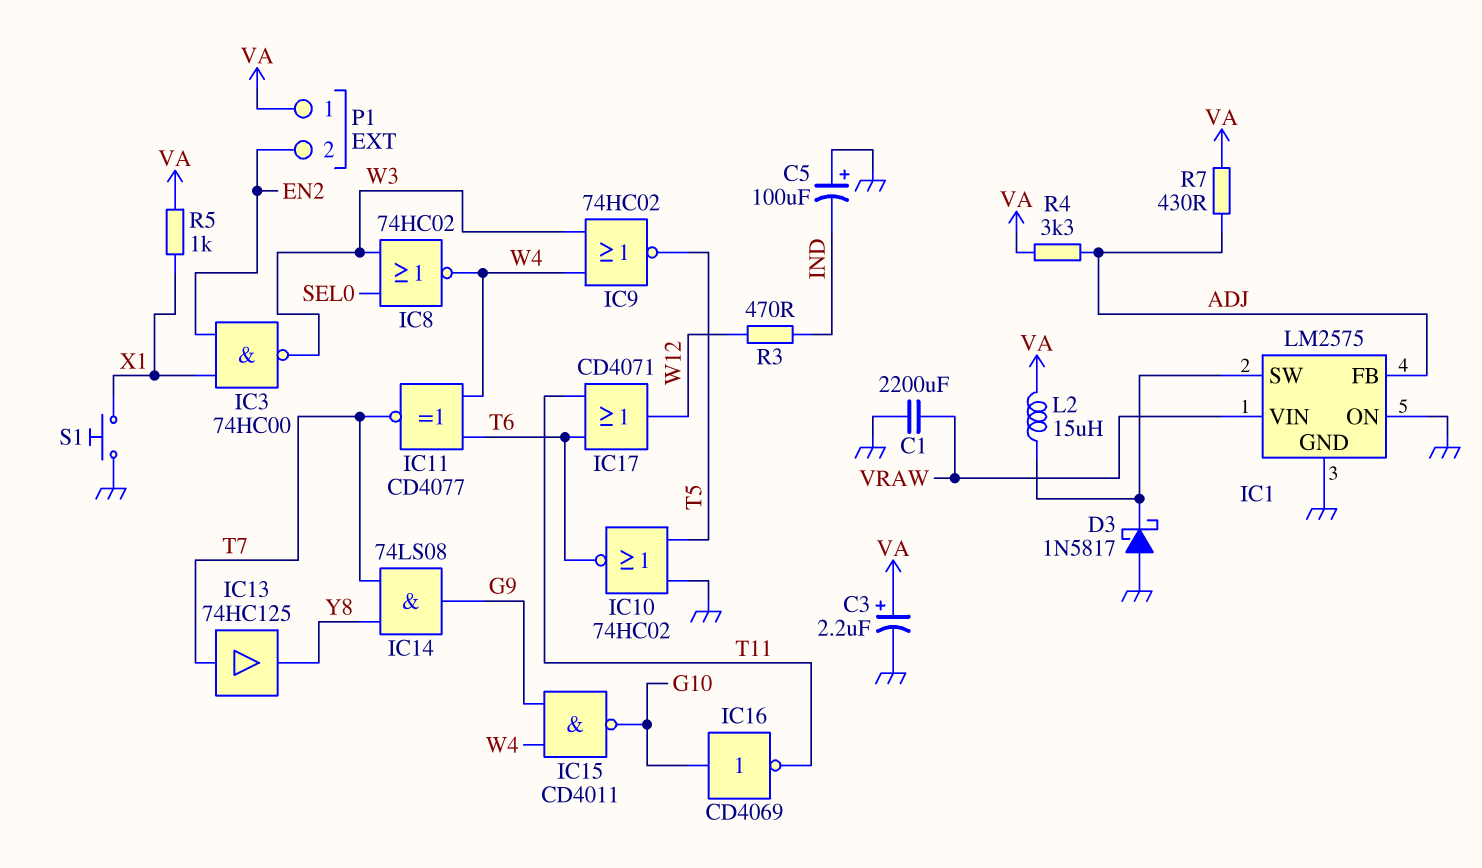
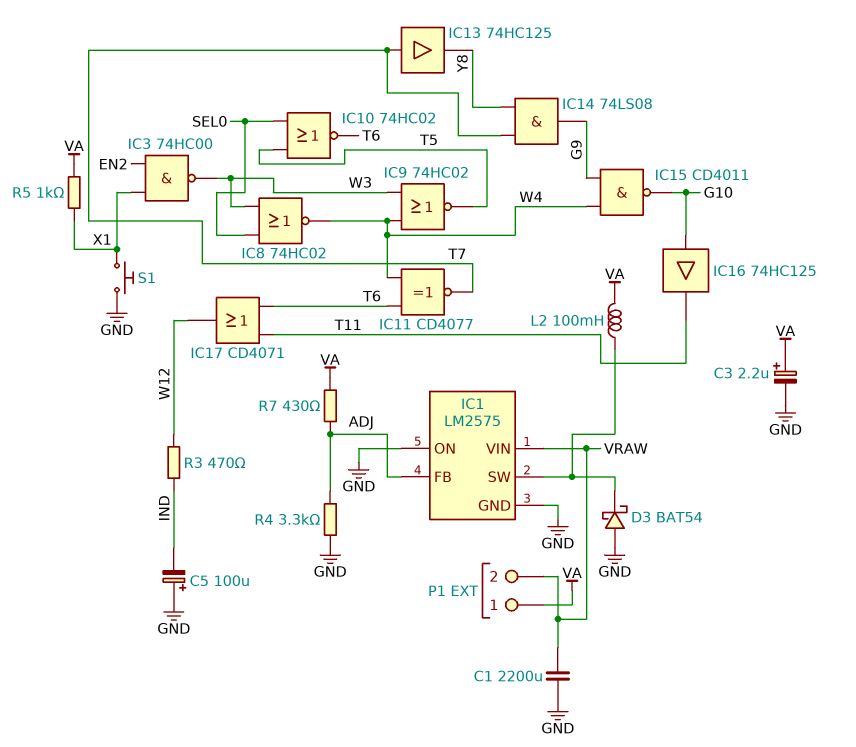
D3: schottky 1N5817 (A GND, K IC1/SW) -> schottky BAT54 (A GND, K IC1/SW)
IC10: NOR 74HC02 (in GND, in T5, out T6) -> NOR 74HC02 (in SEL0, in T5, out T6)
IC16: NOT CD4069 (in G10, out T11) -> buffer 74HC125 (in G10, out T11)
L2: 15uH (IC1/SW, VA) -> 100mH (IC1/SW, VA)
P1 pin 2: EN2 -> VRAW
R4: 3.3k (ADJ, VA) -> 3.3k (ADJ, GND)

